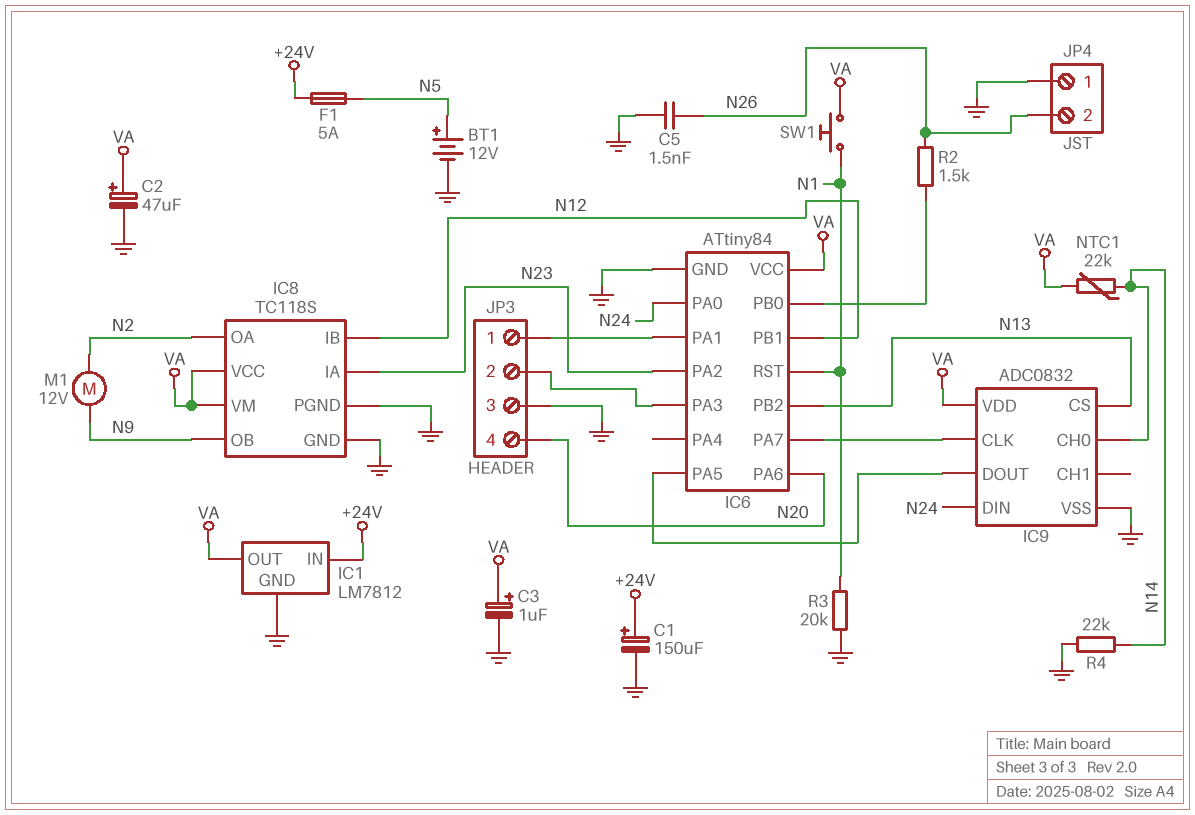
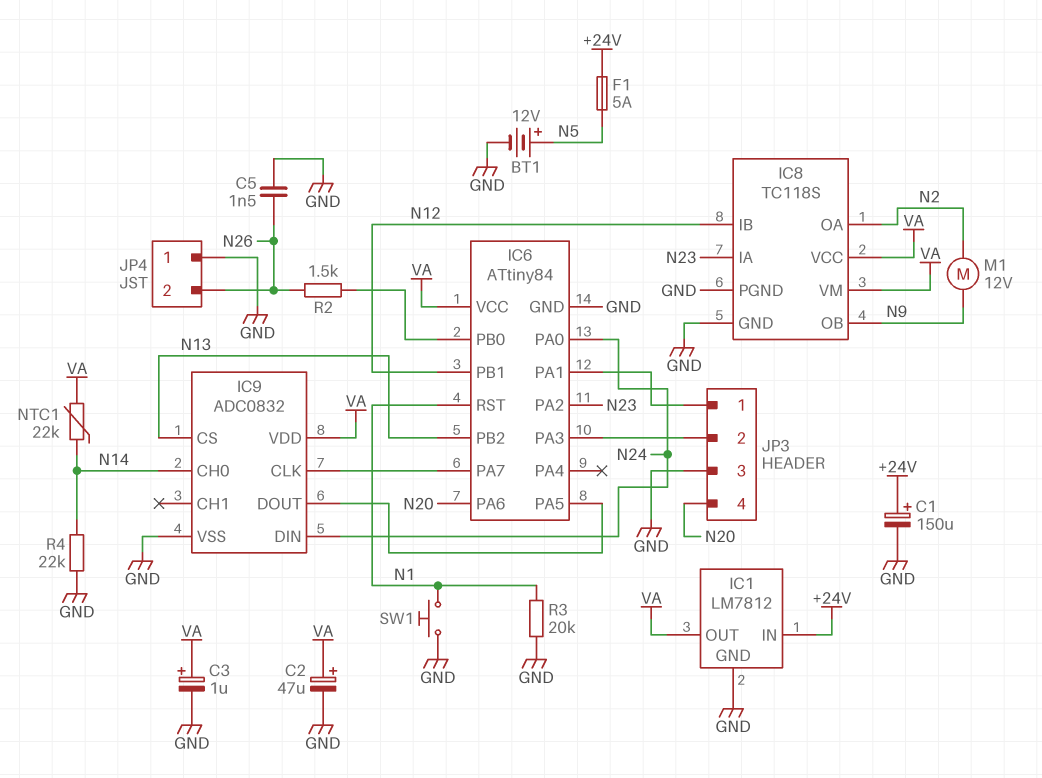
SW1: button (N1, VA) -> button (GND, N1)

